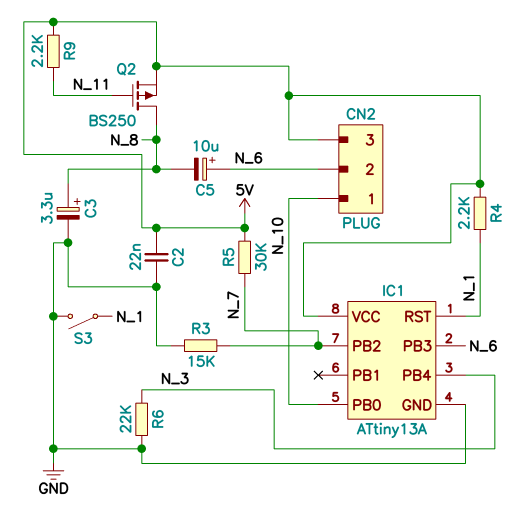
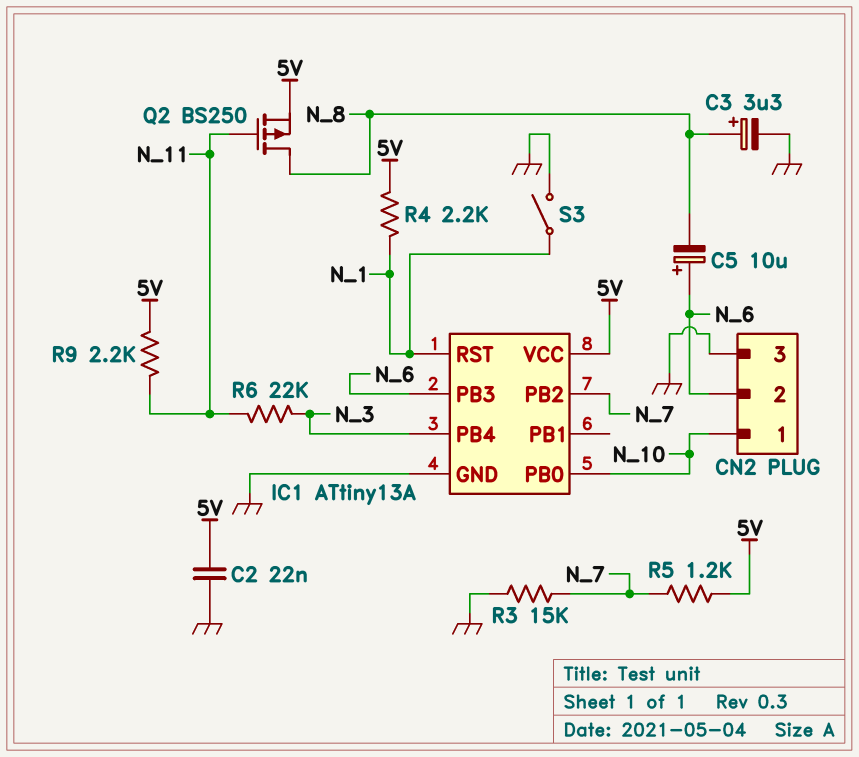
CN2 pin 3: 5V -> GND
R5: 30k (5V, N_7) -> 1.2k (5V, N_7)
R6: 22k (GND, N_3) -> 22k (N_3, N_11)

